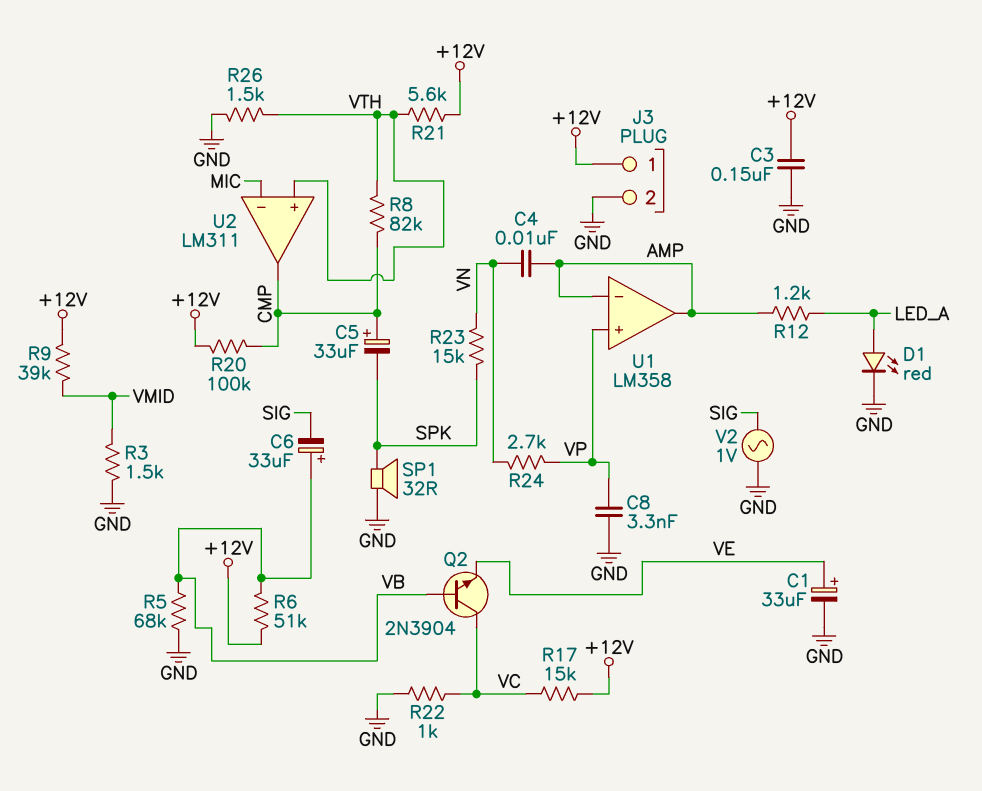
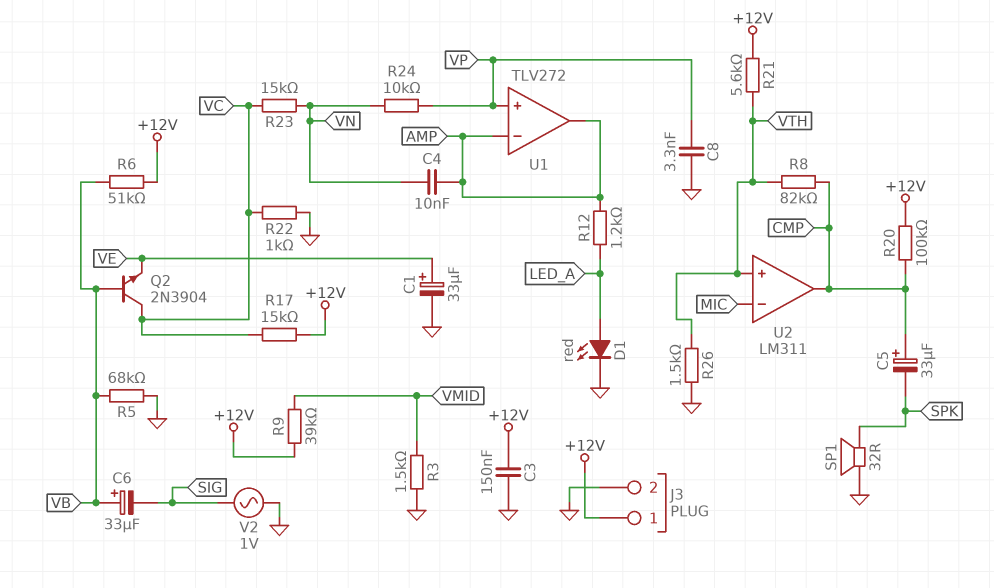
R23: 15k (SPK, VN) -> 15k (VC, VN)
R24: 2.7k (VN, VP) -> 10k (VN, VP)
U1: LM358 -> TLV272

